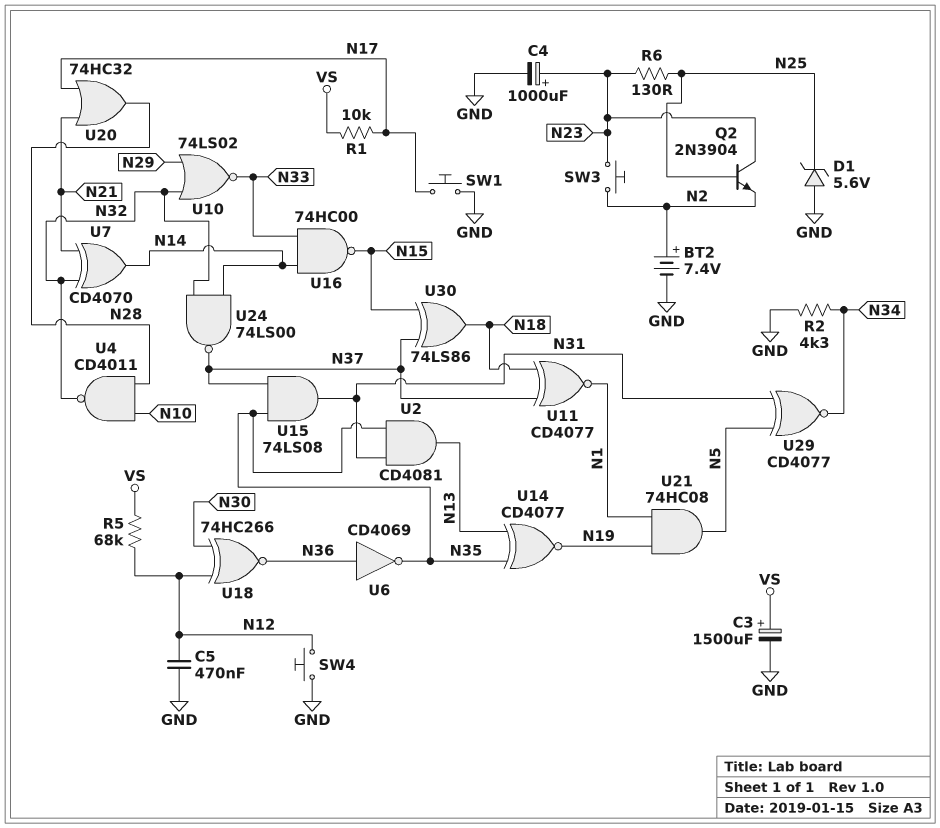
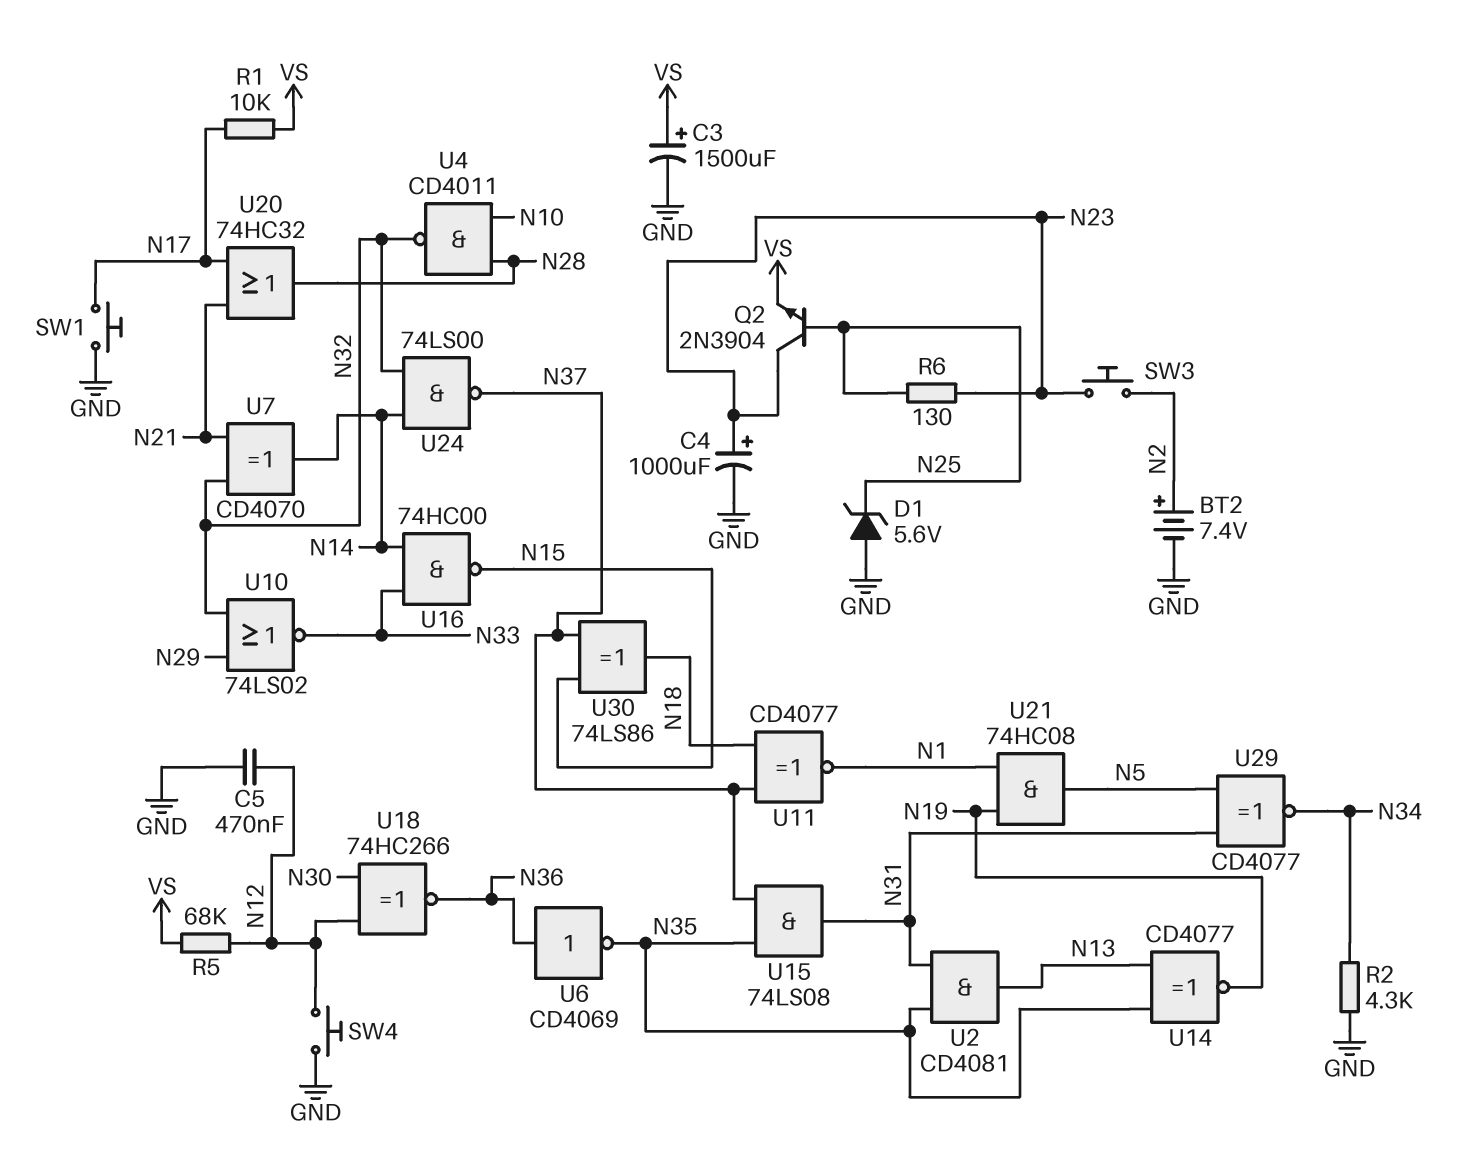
Q2: NPN 2N3904 (B N25, C N23, E N2) -> NPN 2N3904 (B N25, C N23, E VS)

